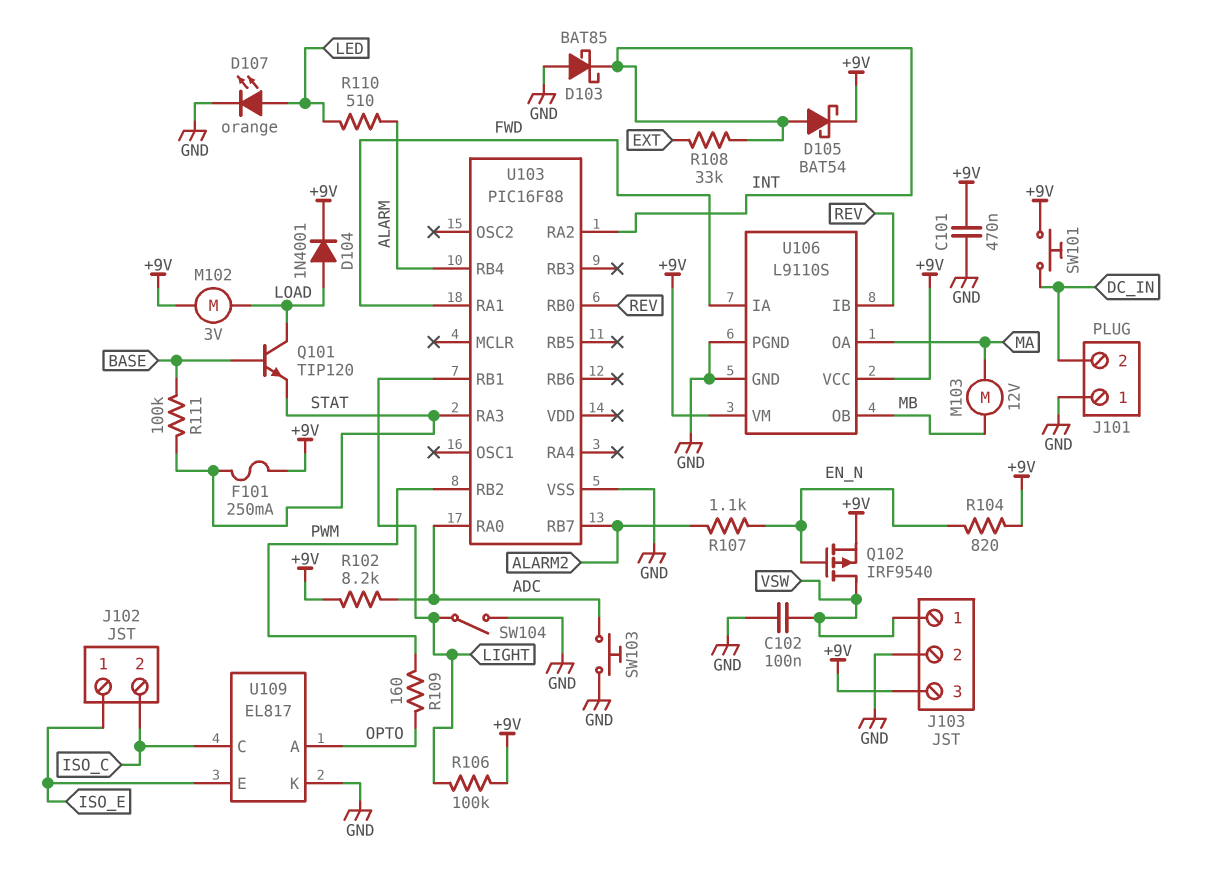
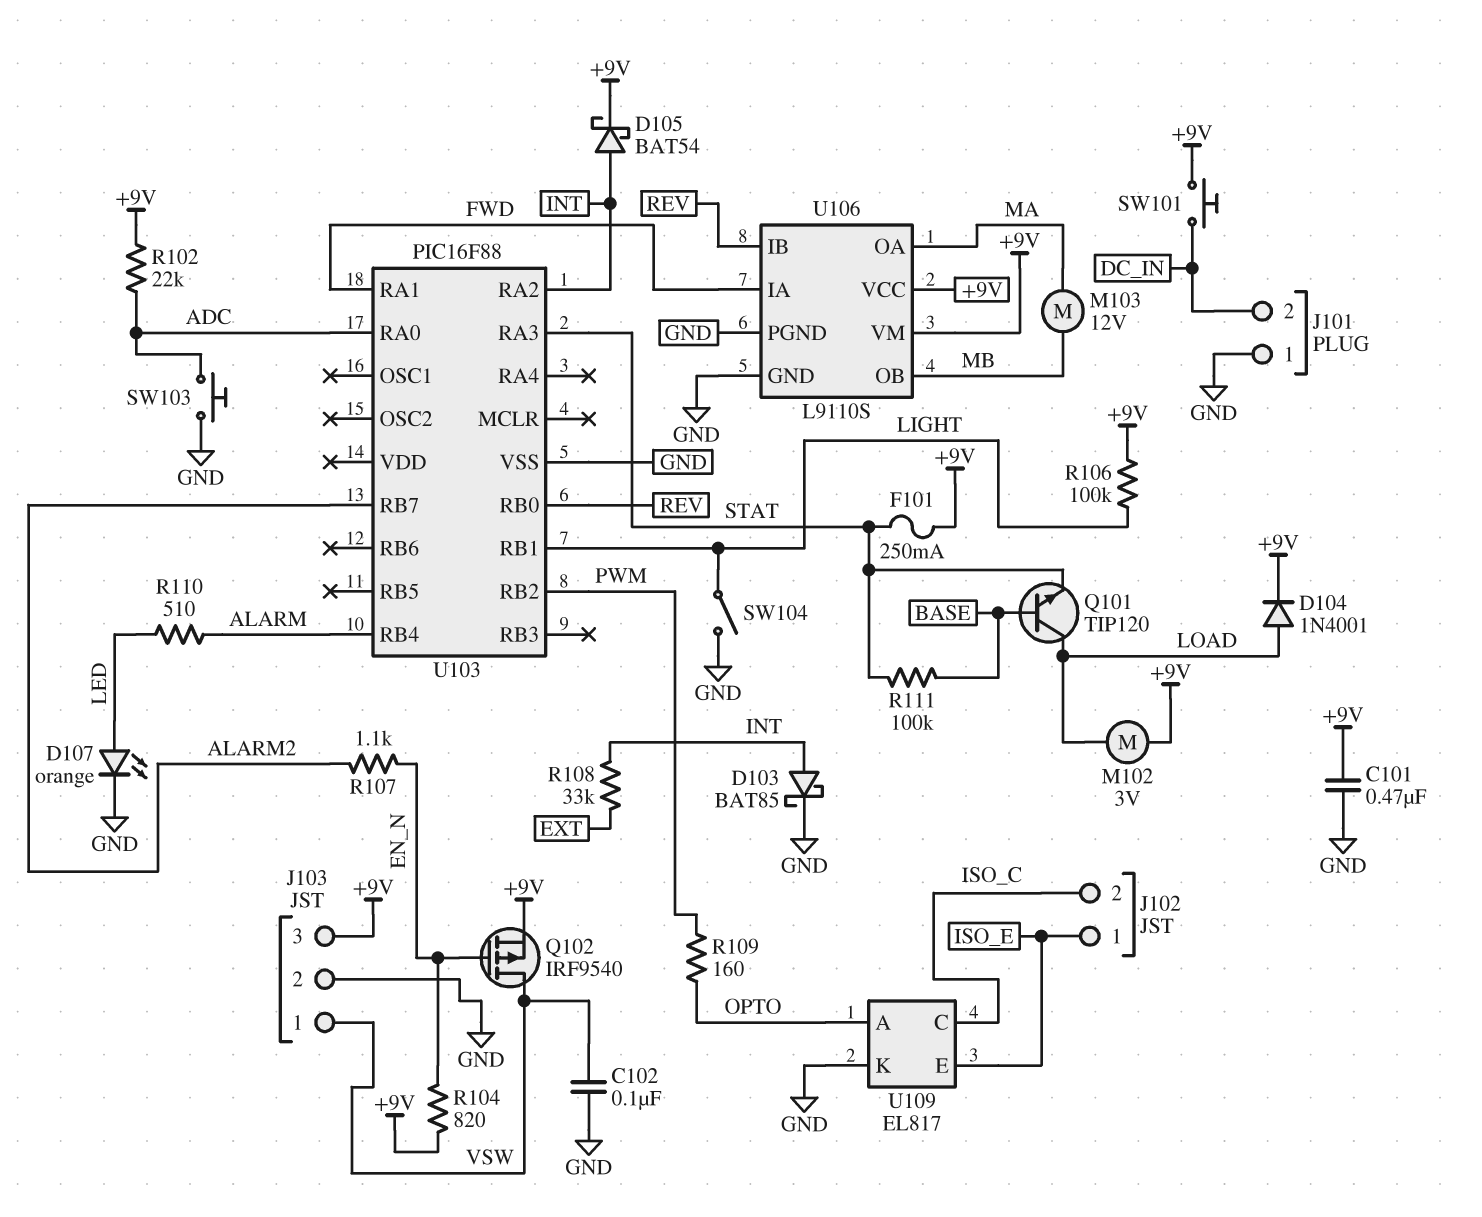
D103: schottky BAT85 (A GND, K INT) -> schottky BAT85 (A INT, K GND)
R102: 8.2k (+9V, ADC) -> 22k (+9V, ADC)

